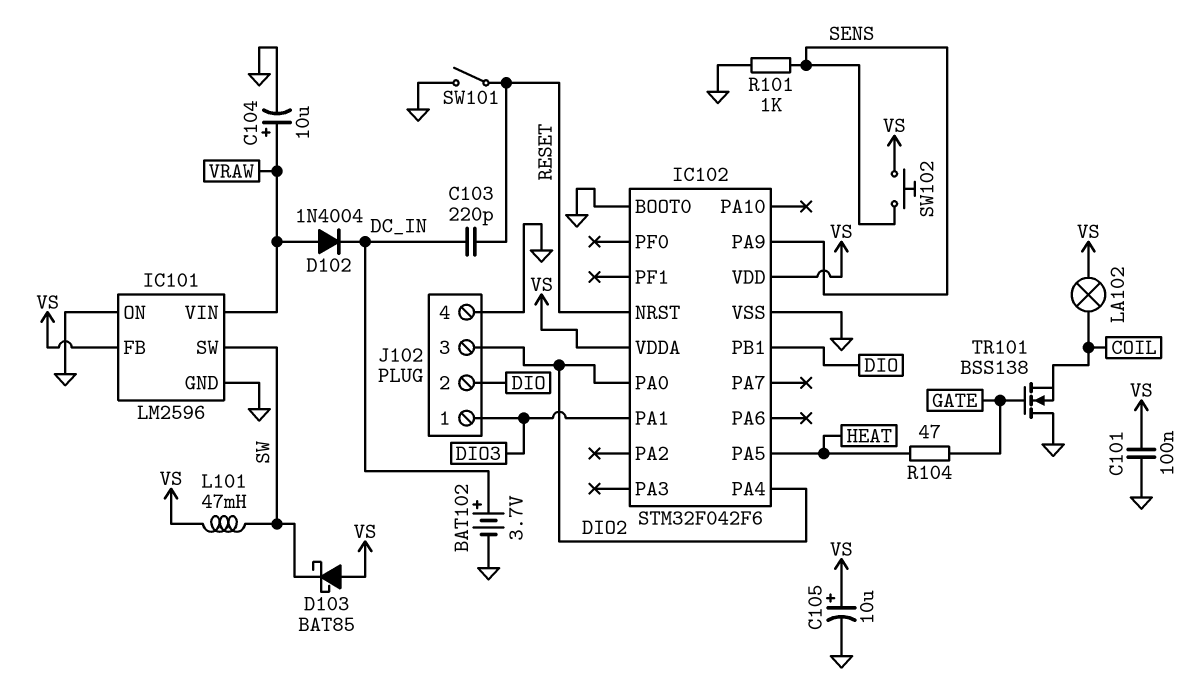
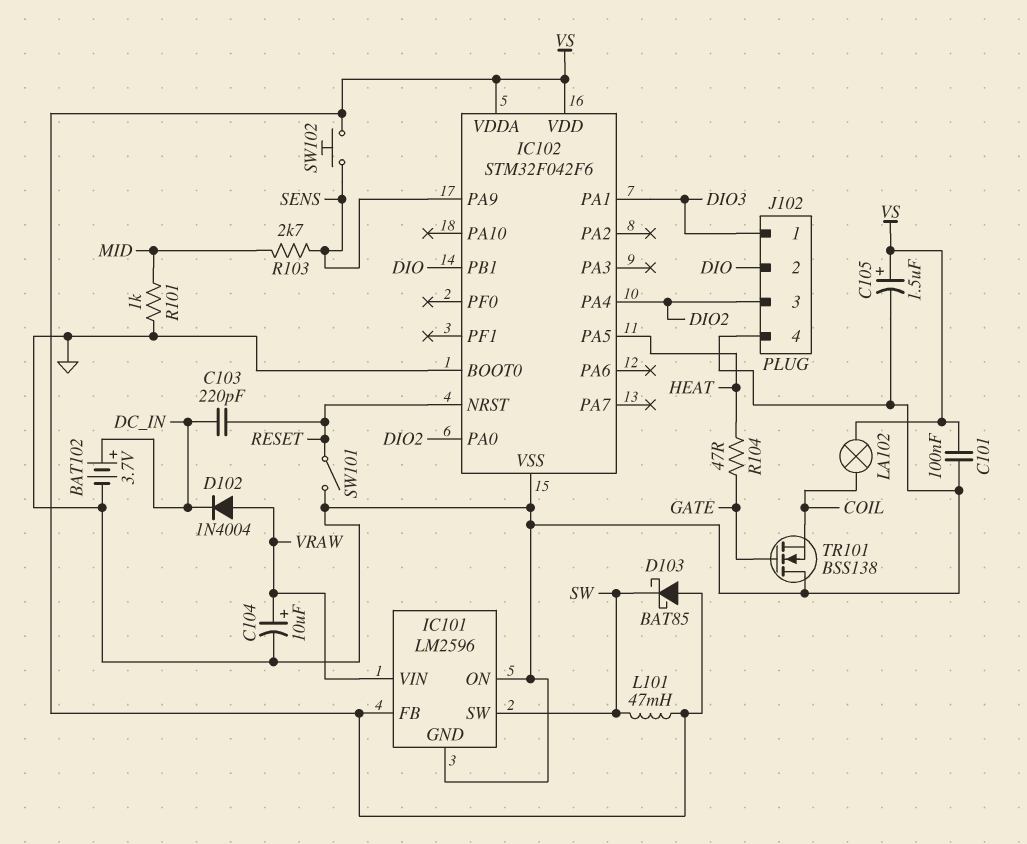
C105: 10uF (plus VS, minus GND) -> 1.5uF (plus VS, minus GND)
R101: 1k (GND, SENS) -> 1k (GND, MID)
R103: none -> 2.7k (MID, SENS)

